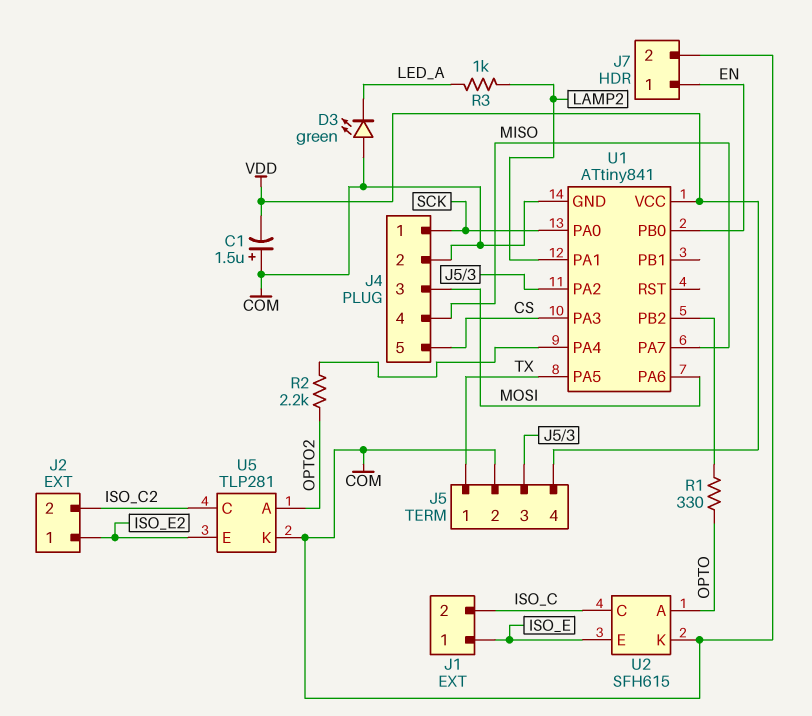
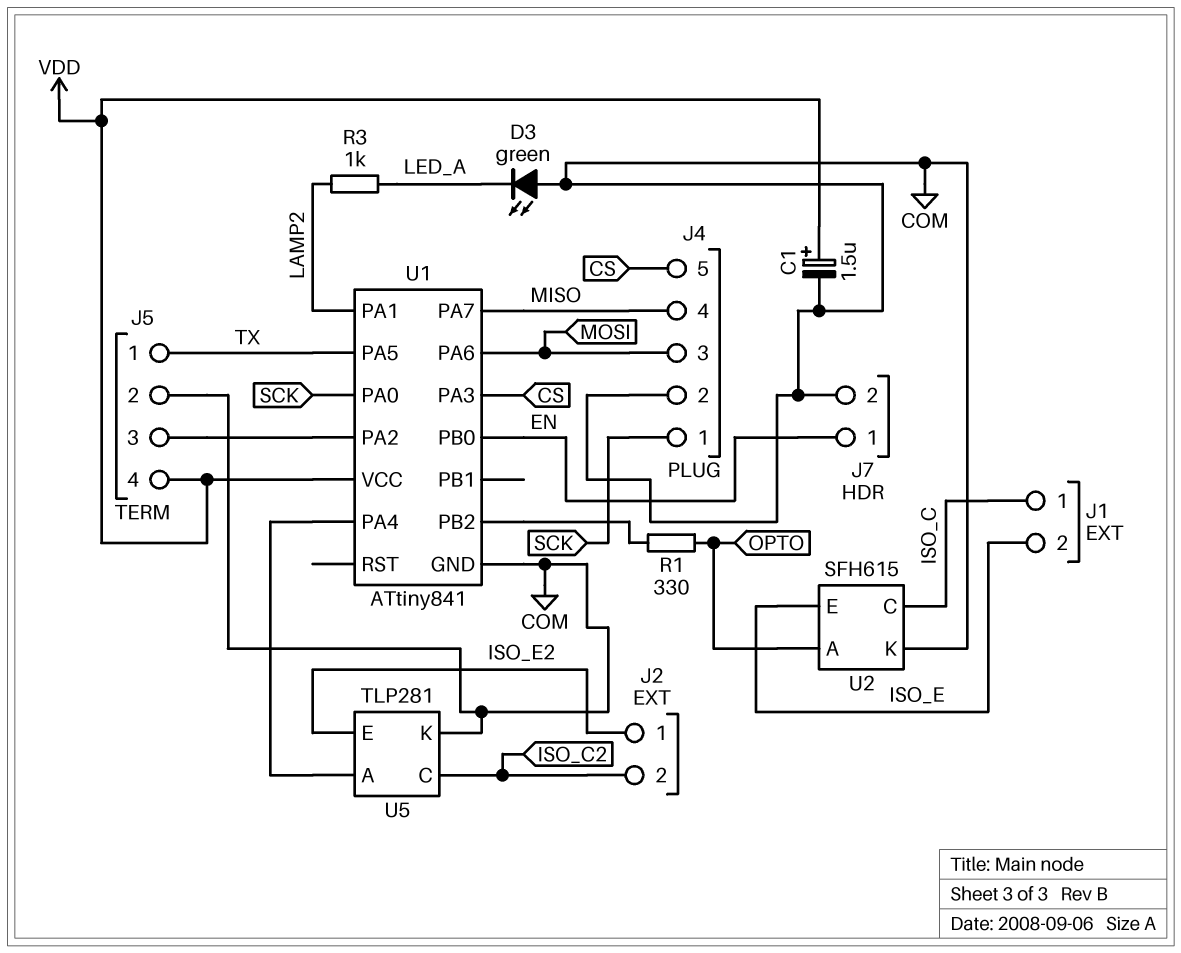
C1: 1.5uF (plus COM, minus VDD) -> 1.5uF (plus VDD, minus COM)
J1 pin 1: ISO_E -> ISO_C
J1 pin 2: ISO_C -> ISO_E
R2: 2.2k (OPTO2, U1/PA4) -> none
U5 pin A: OPTO2 -> U1/PA4

